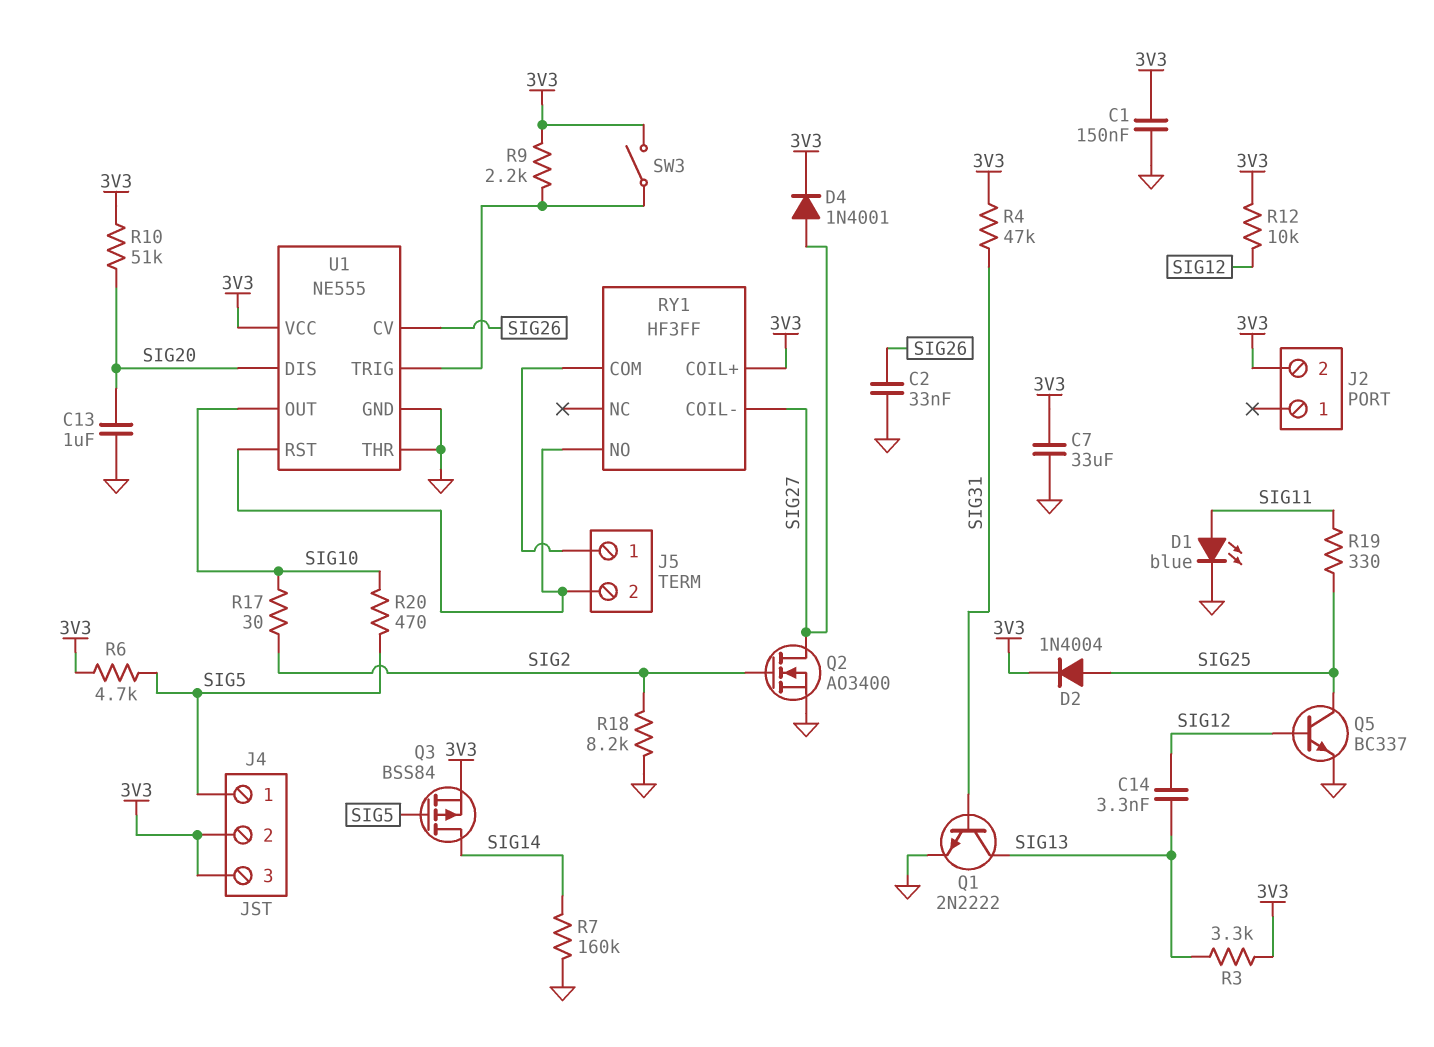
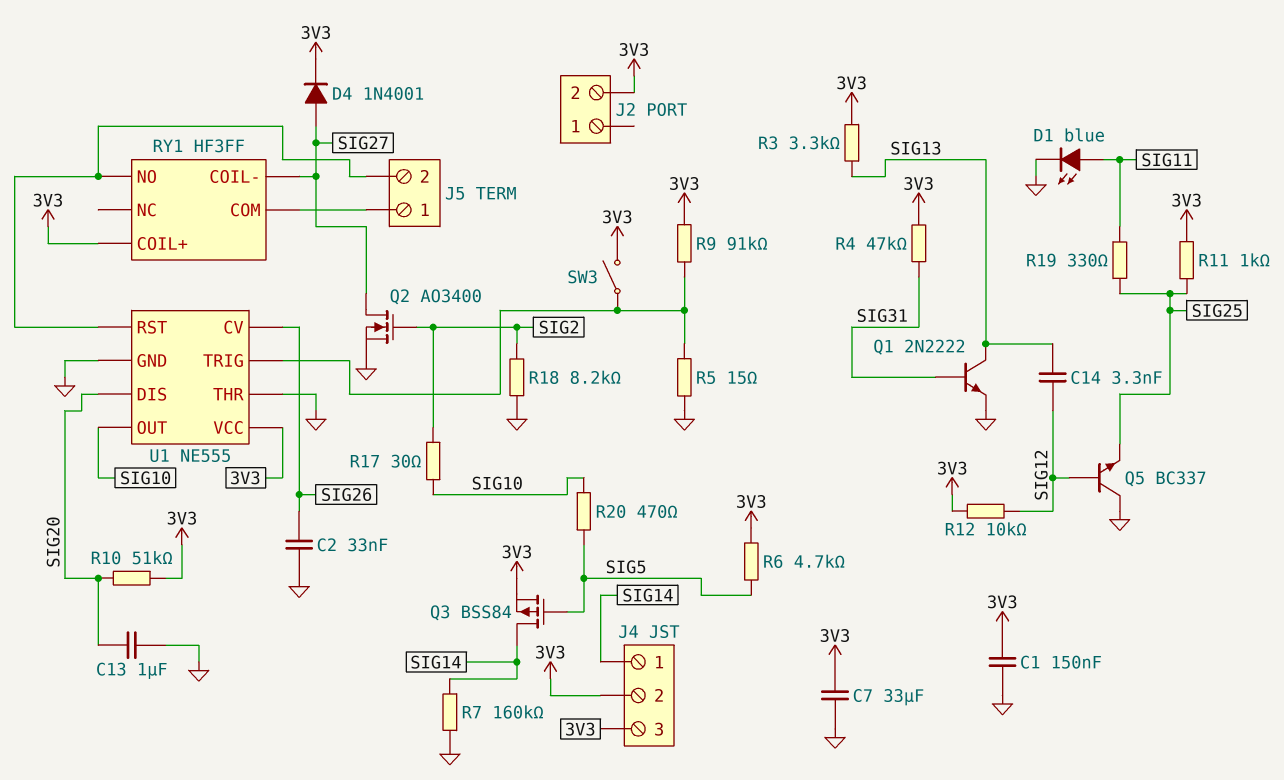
D2: diode 1N4004 (A SIG25, K 3V3) -> none
J4 pin 1: SIG5 -> SIG14
Q5: NPN BC337 (B SIG12, C SIG25, E GND) -> NPN BC337 (B SIG12, C GND, E SIG25)
R5: none -> 15 (GND, U1/TRIG)
R9: 2.2k (3V3, U1/TRIG) -> 91k (3V3, U1/TRIG)
R11: none -> 1k (3V3, SIG25)

